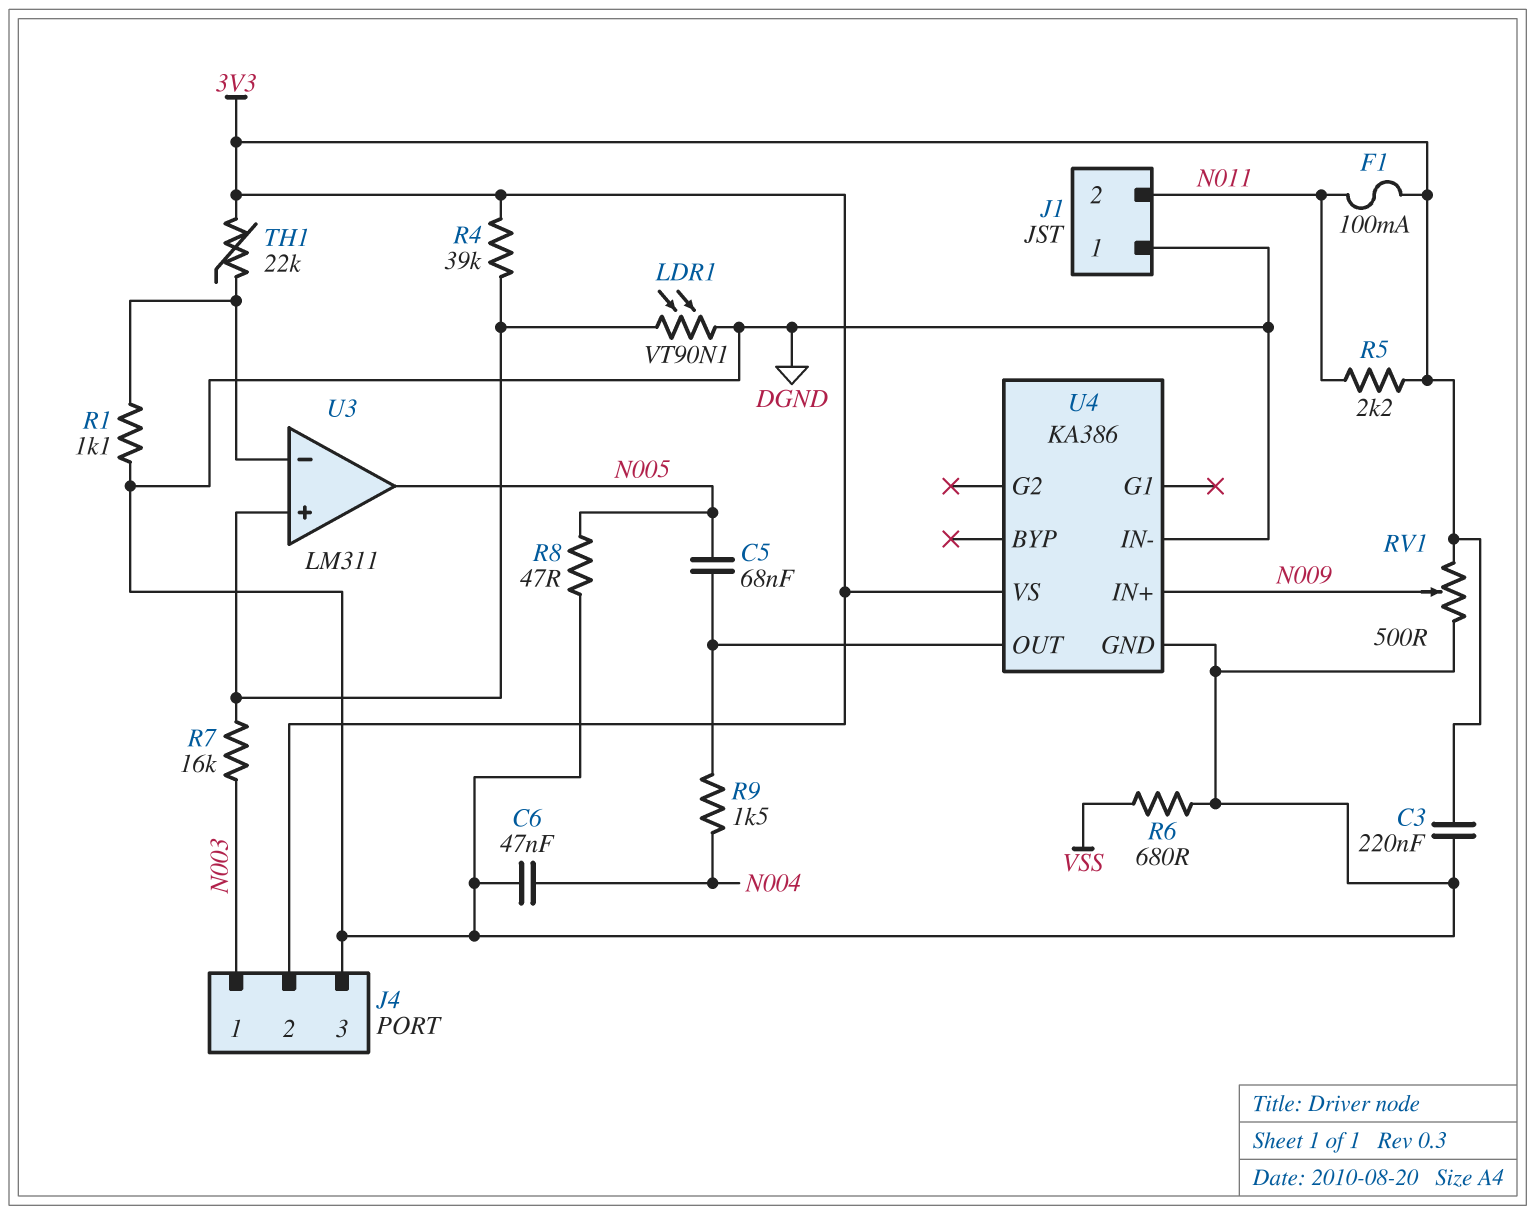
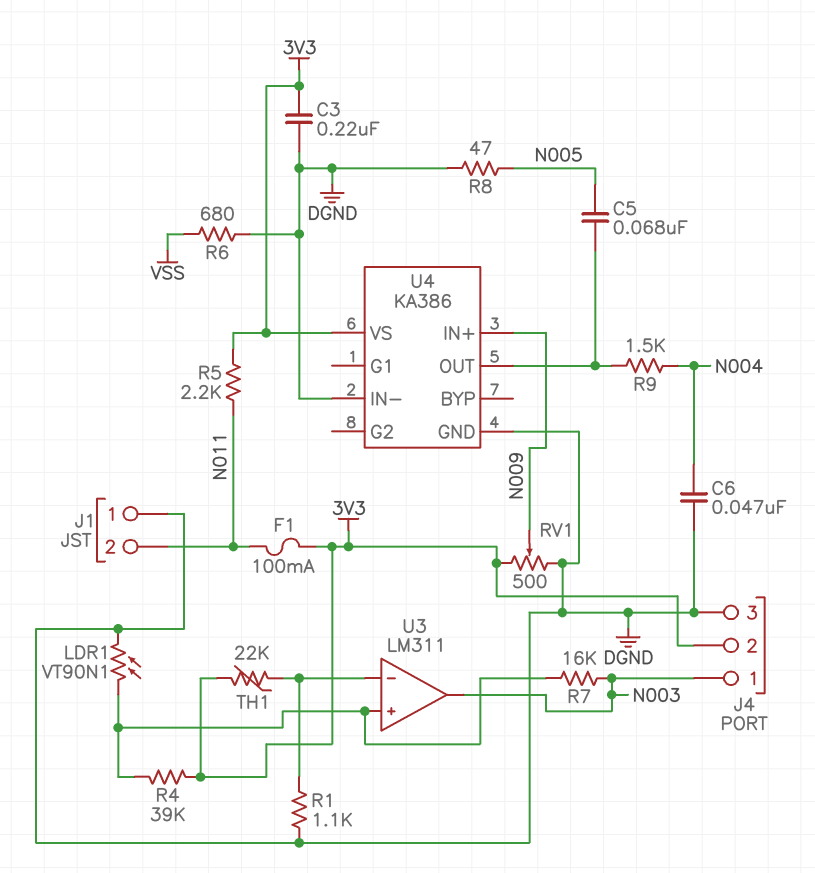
U3 pin out: N005 -> N003

